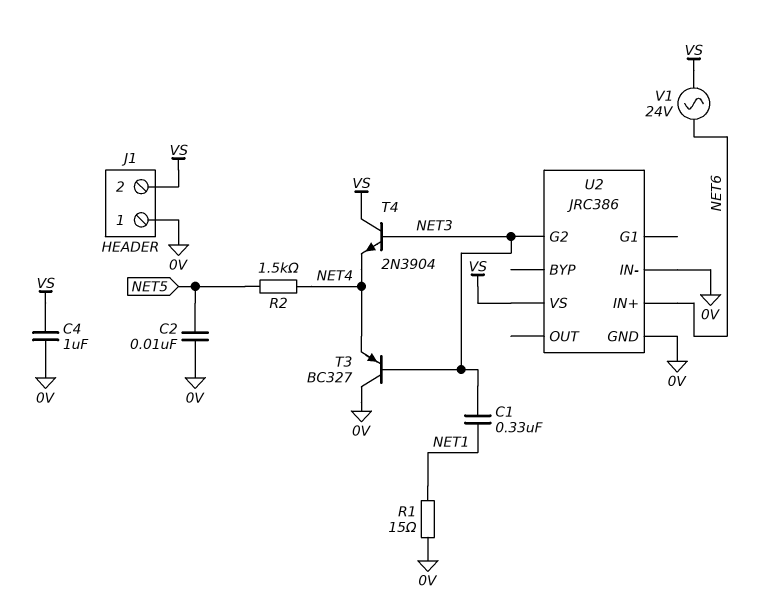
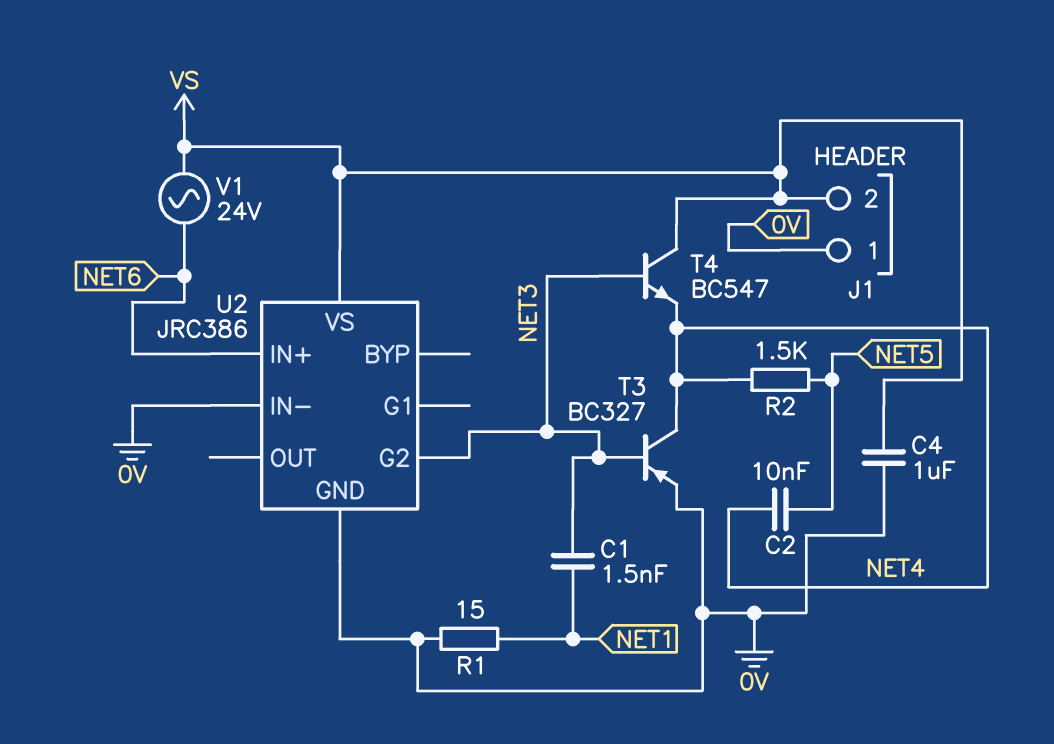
C1: 330nF (NET1, NET3) -> 1.5nF (NET1, NET3)
C2: 10nF (0V, NET5) -> 10nF (NET4, NET5)
T3: PNP BC327 (B NET3, C 0V, E NET4) -> PNP BC327 (B NET3, C NET4, E 0V)
T4: NPN 2N3904 (B NET3, C VS, E NET4) -> NPN BC547 (B NET3, C VS, E NET4)

